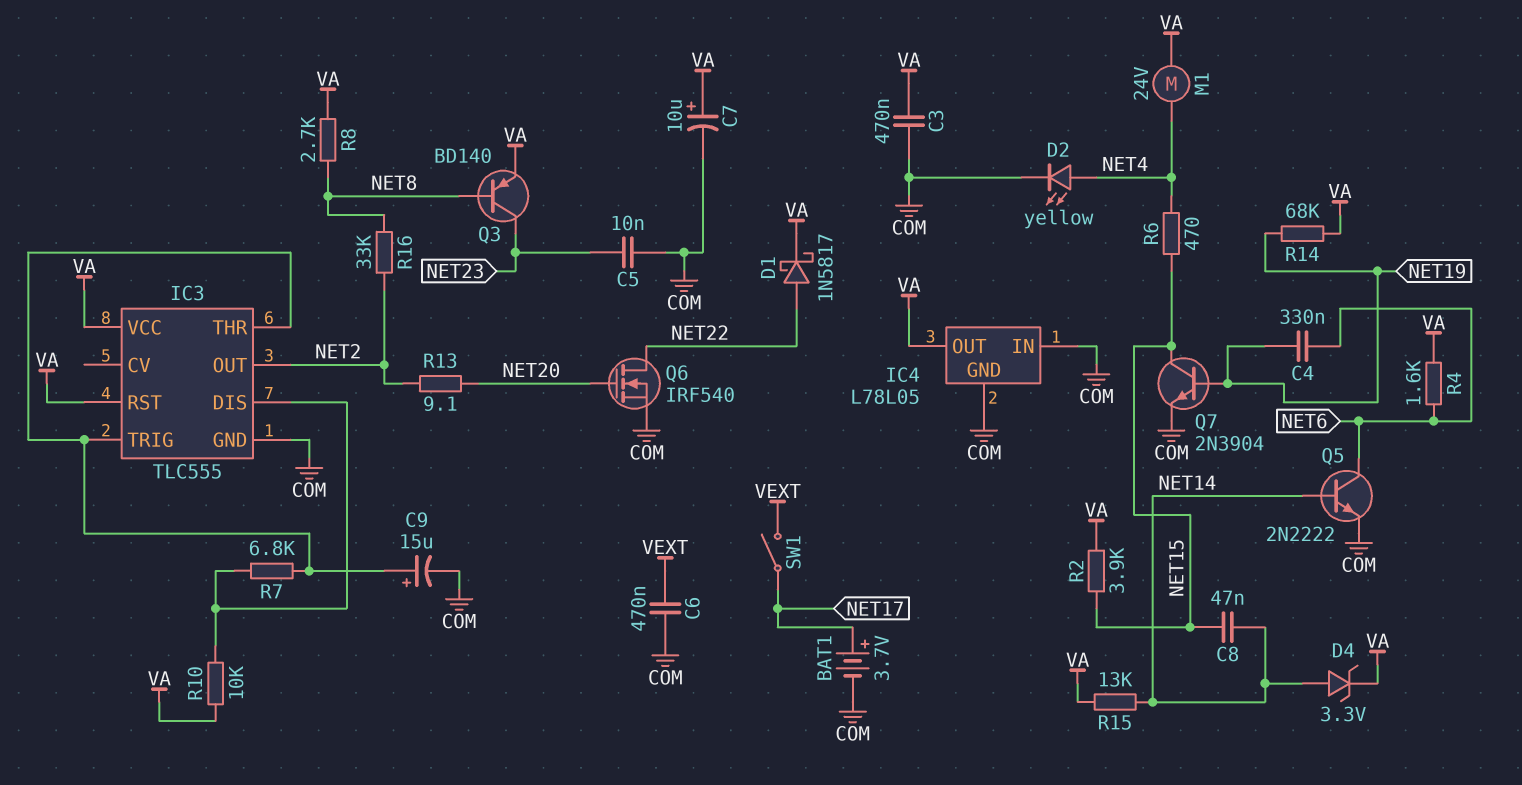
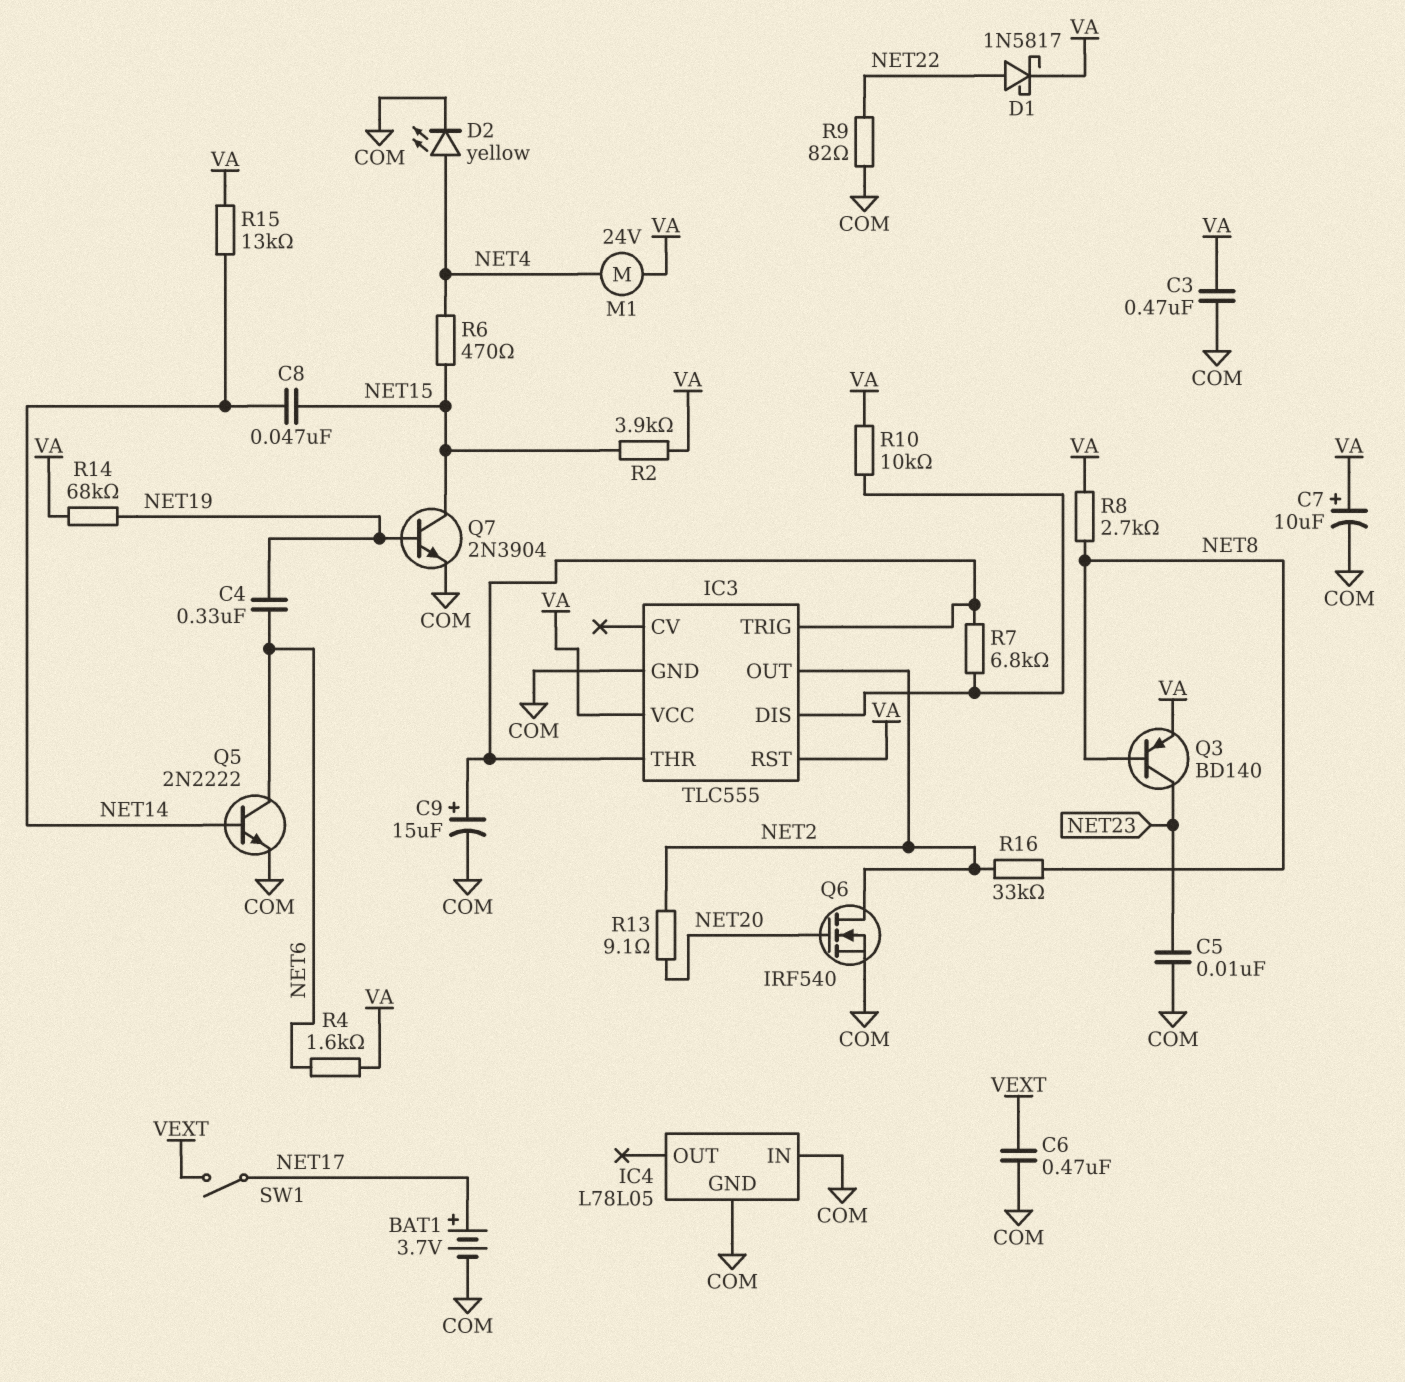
D4: zener 3.3V (A NET14, K VA) -> none
IC4 pin OUT: VA -> none
Q6: NMOS IRF540 (G NET20, D NET22, S COM) -> NMOS IRF540 (G NET20, D NET2, S COM)
R9: none -> 82 (COM, NET22)

